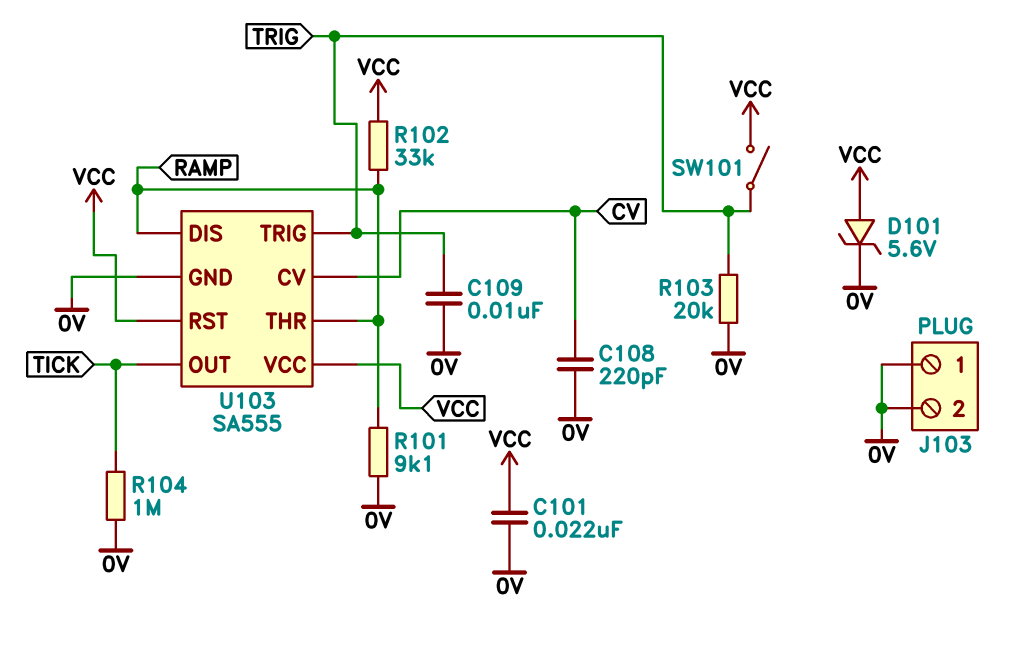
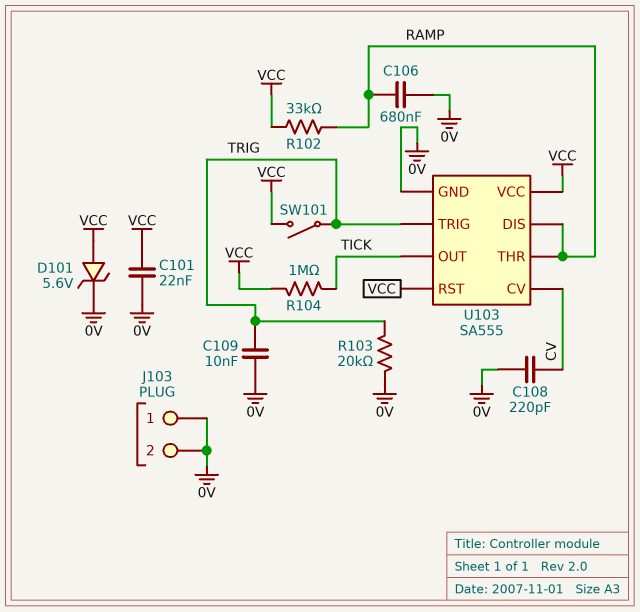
C106: none -> 680nF (0V, RAMP)
R101: 9.1k (0V, RAMP) -> none
R104: 1M (0V, TICK) -> 1M (TICK, VCC)

